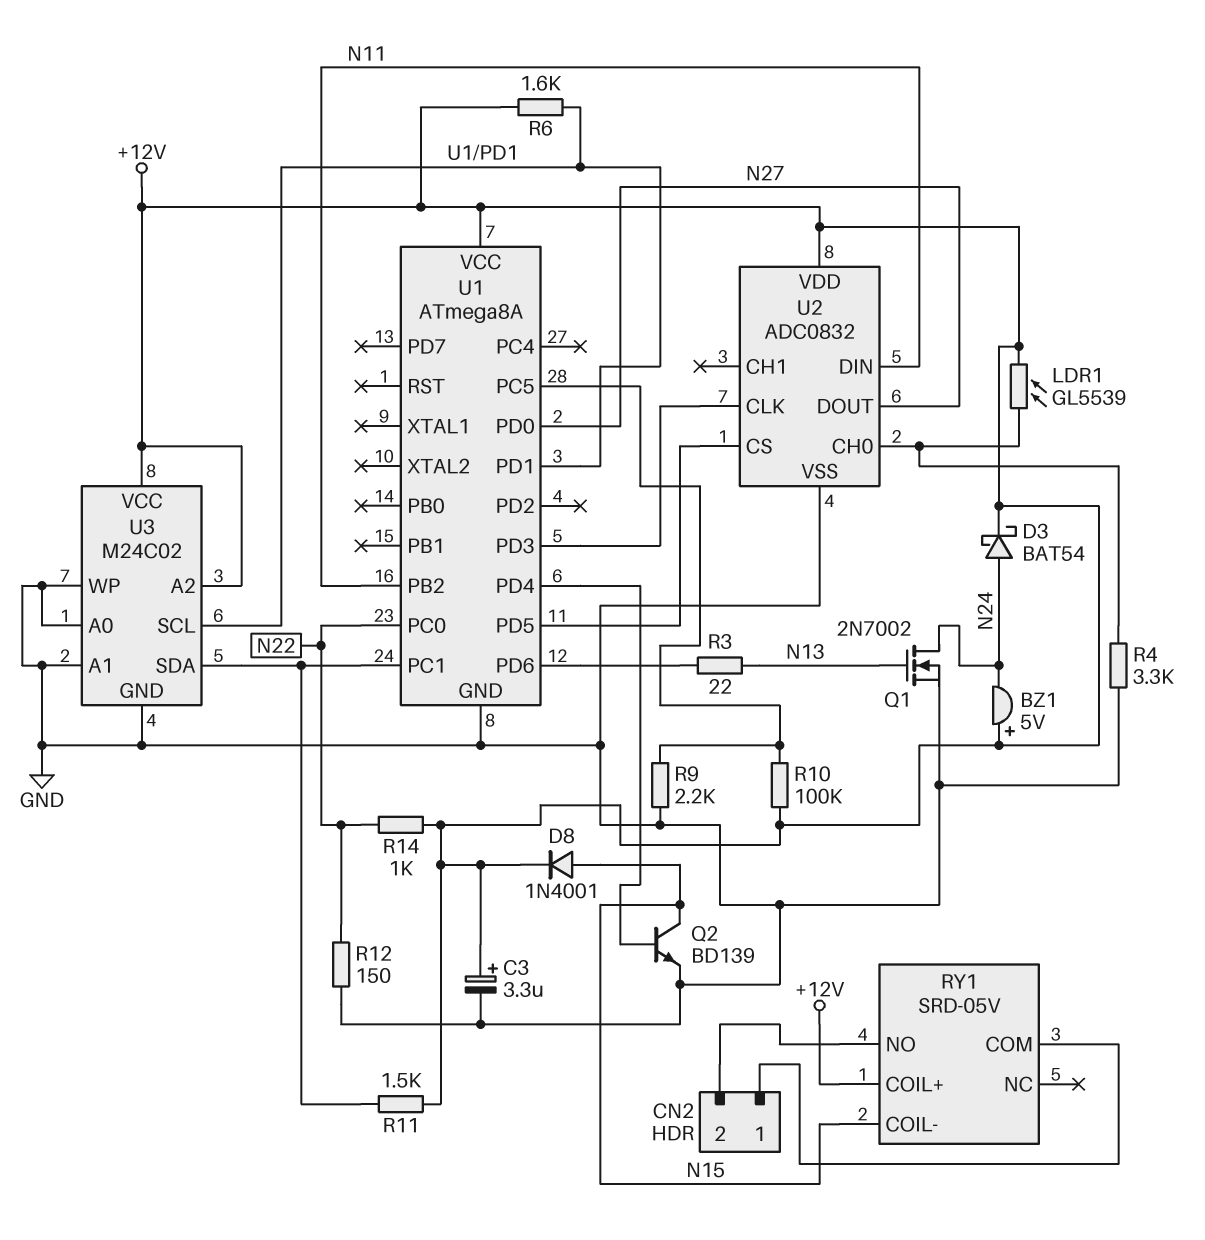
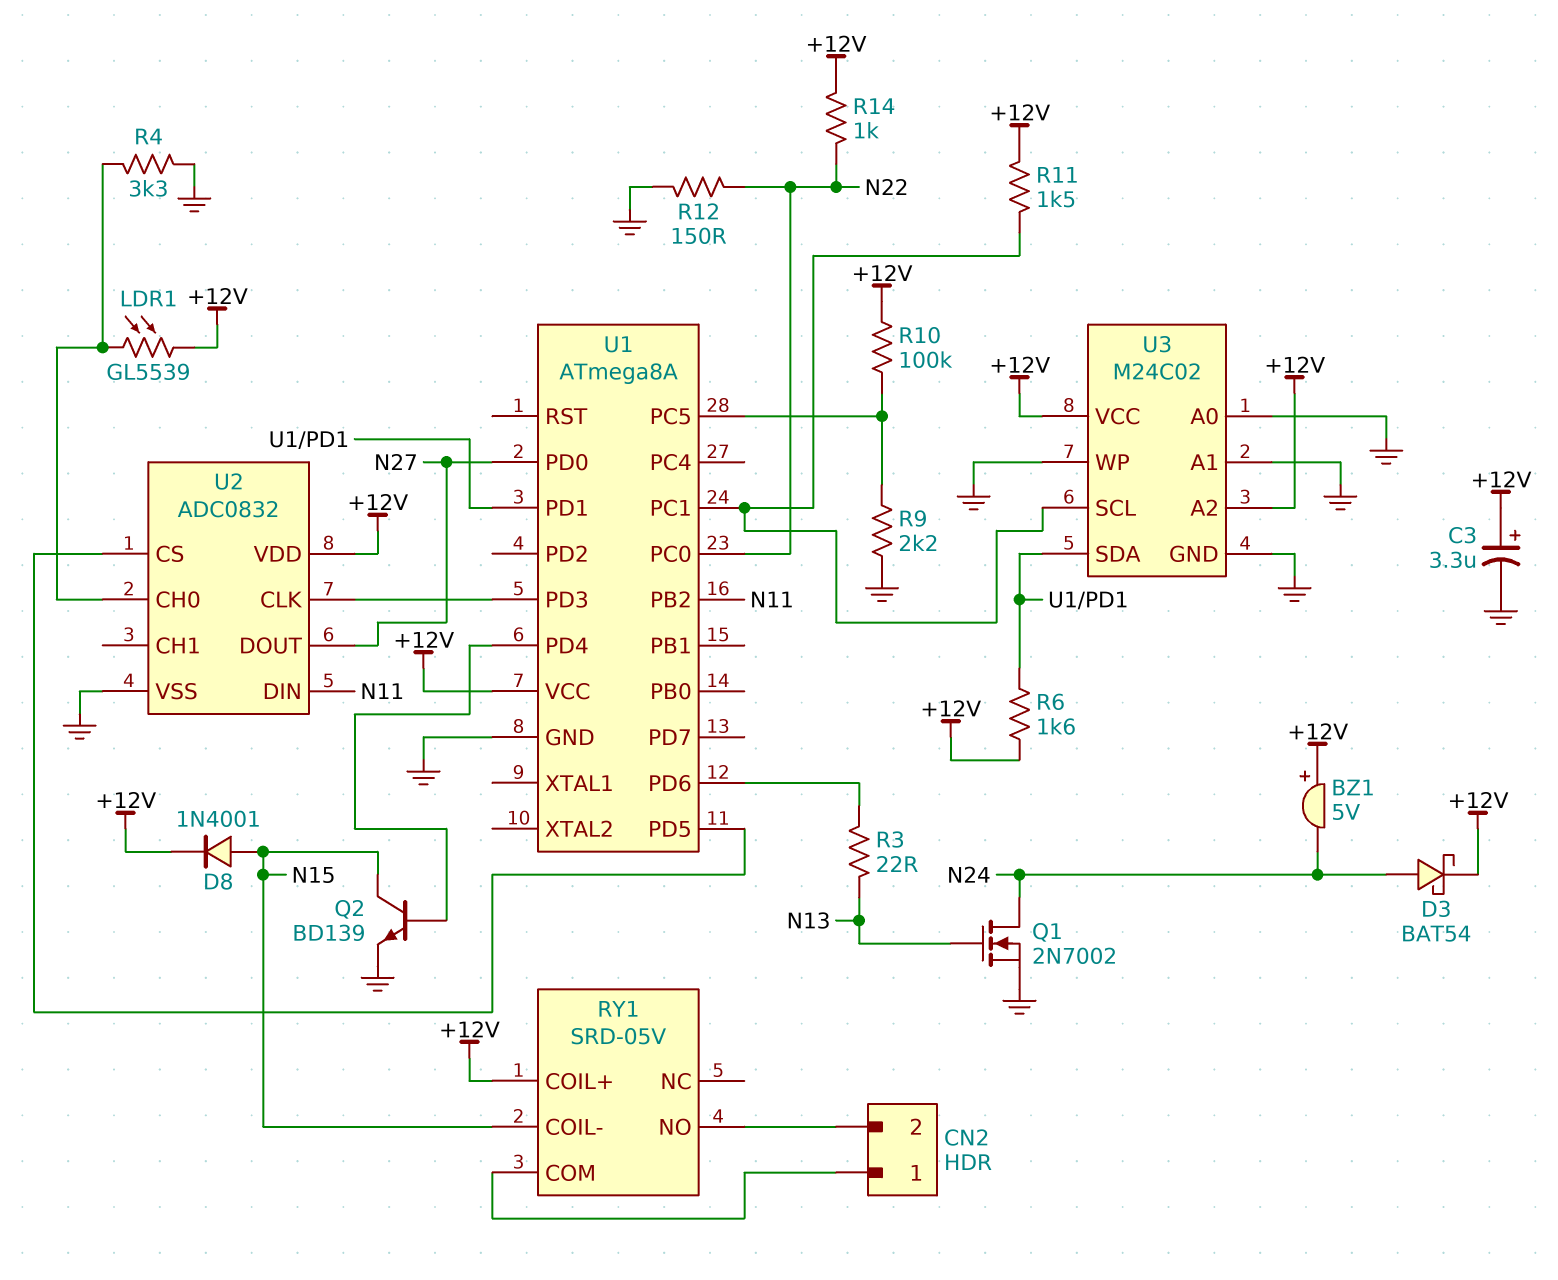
U3 pin SCL: U1/PD1 -> U1/PC1
U3 pin SDA: U1/PC1 -> U1/PD1

